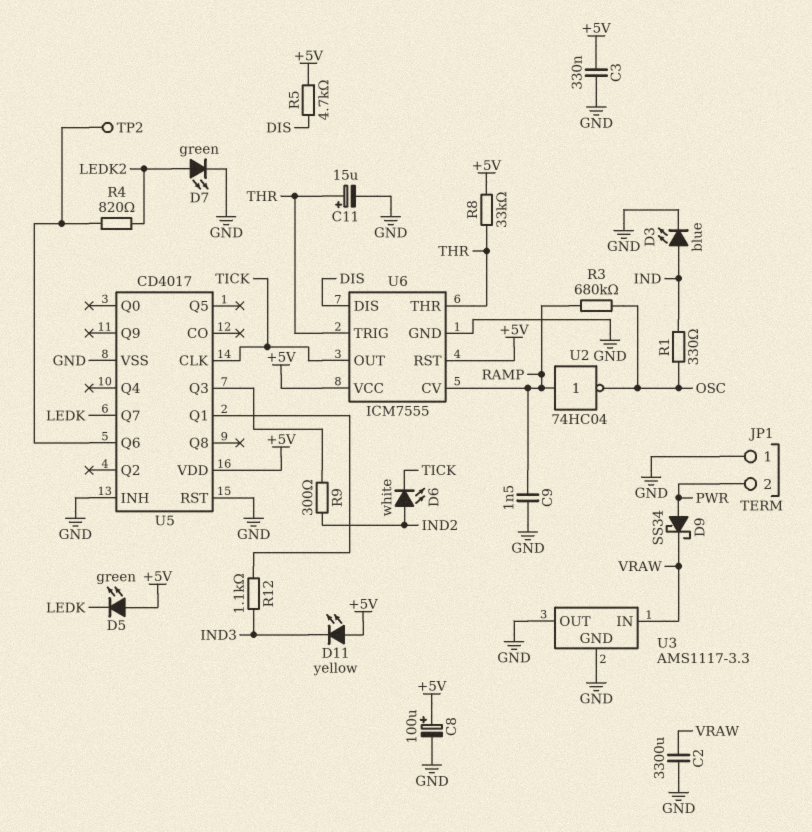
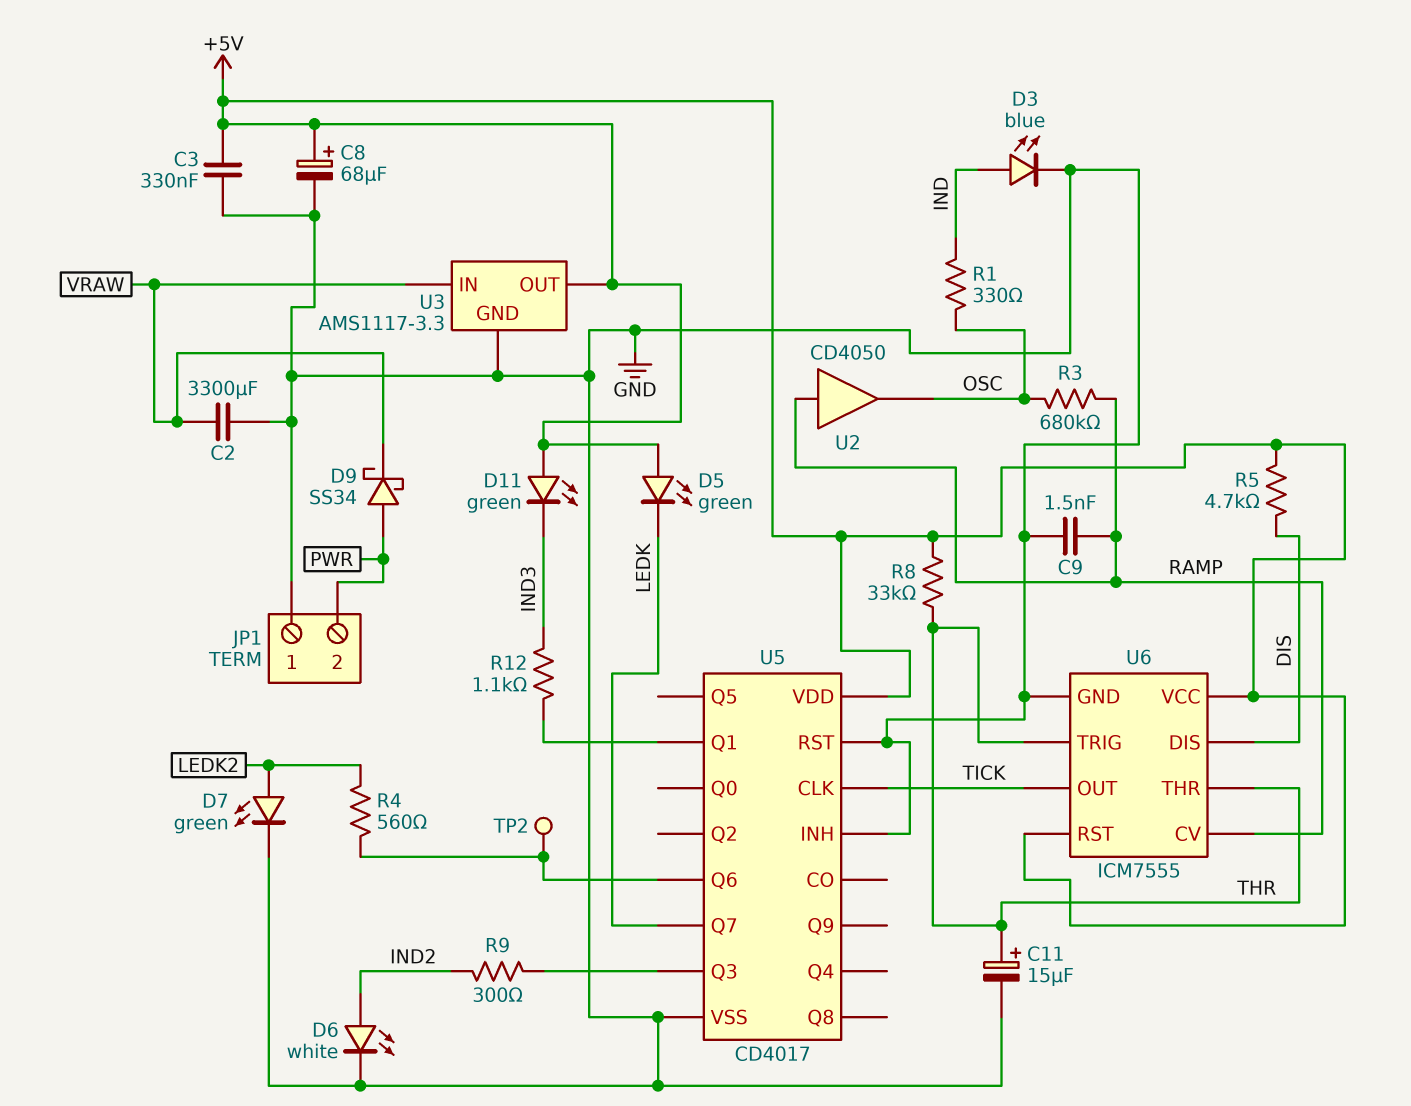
C8: 100uF (plus +5V, minus GND) -> 68uF (plus +5V, minus GND)
D6: LED white (A IND2, K TICK) -> LED white (A IND2, K GND)
D11: LED yellow (A +5V, K IND3) -> LED green (A +5V, K IND3)
R4: 820 (LEDK2, U5/Q6) -> 560 (LEDK2, U5/Q6)
U2: NOT 74HC04 (in RAMP, out OSC) -> buffer CD4050 (in RAMP, out OSC)
U3 pin OUT: GND -> +5V

